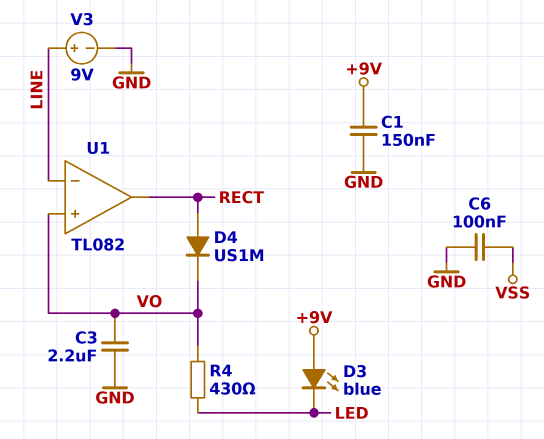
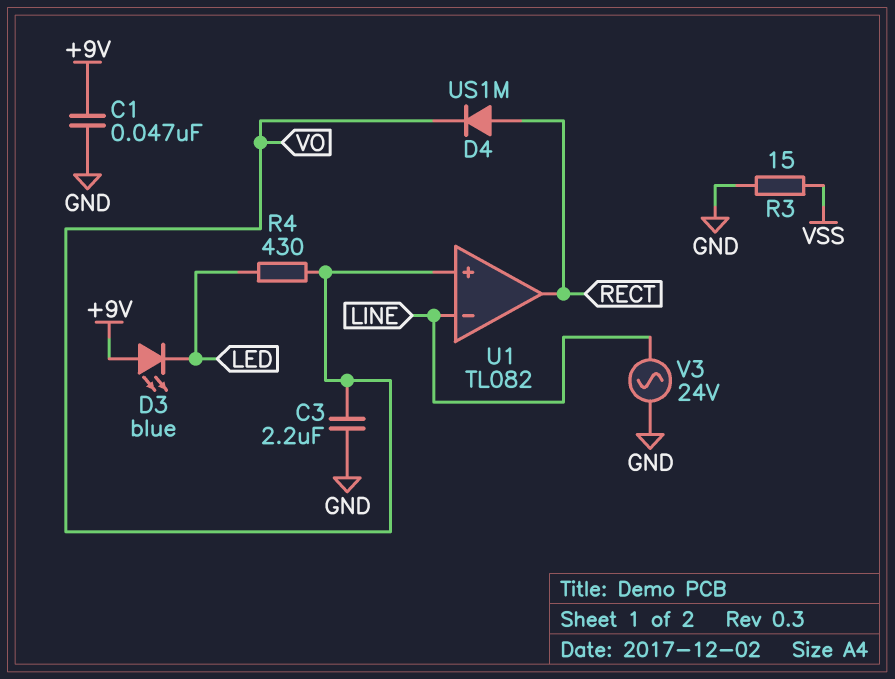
C1: 150nF (+9V, GND) -> 47nF (+9V, GND)
C6: 100nF (GND, VSS) -> none
R3: none -> 15 (GND, VSS)
V3: 9V (plus LINE, minus GND) -> AC 24V (GND, LINE)

